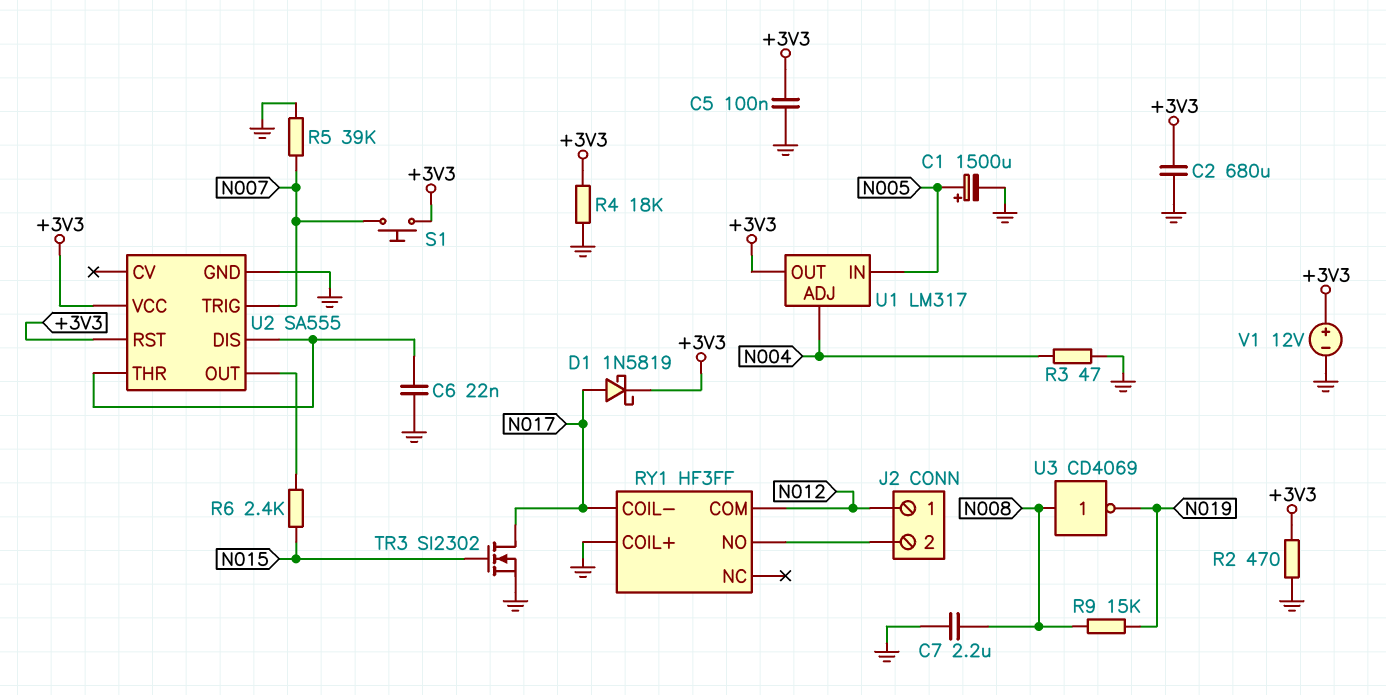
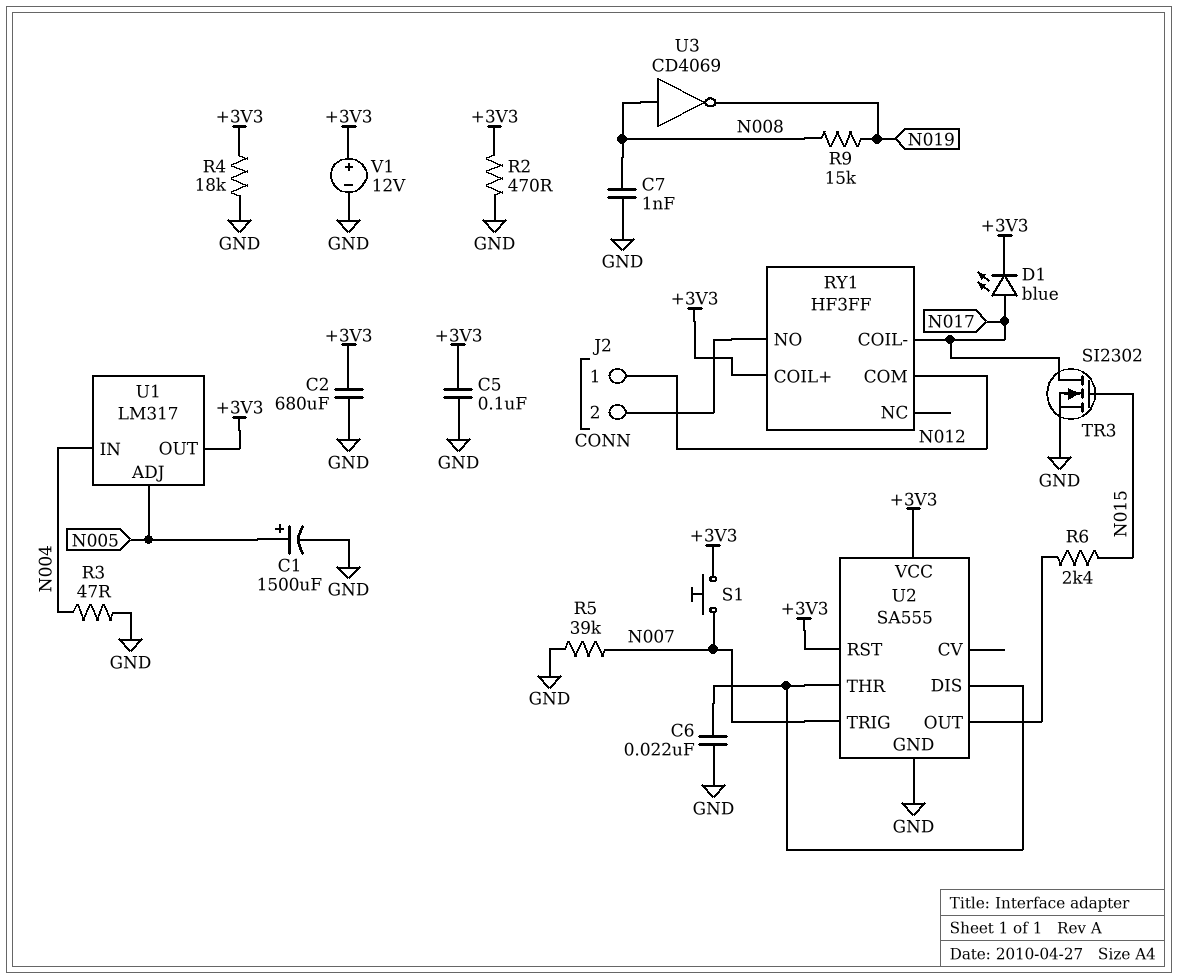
C7: 2.2uF (GND, N008) -> 1nF (GND, N008)
D1: schottky 1N5819 (A N017, K +3V3) -> LED blue (A N017, K +3V3)
RY1 pin COIL+: GND -> +3V3
U1 pin ADJ: N004 -> N005
U1 pin IN: N005 -> N004

